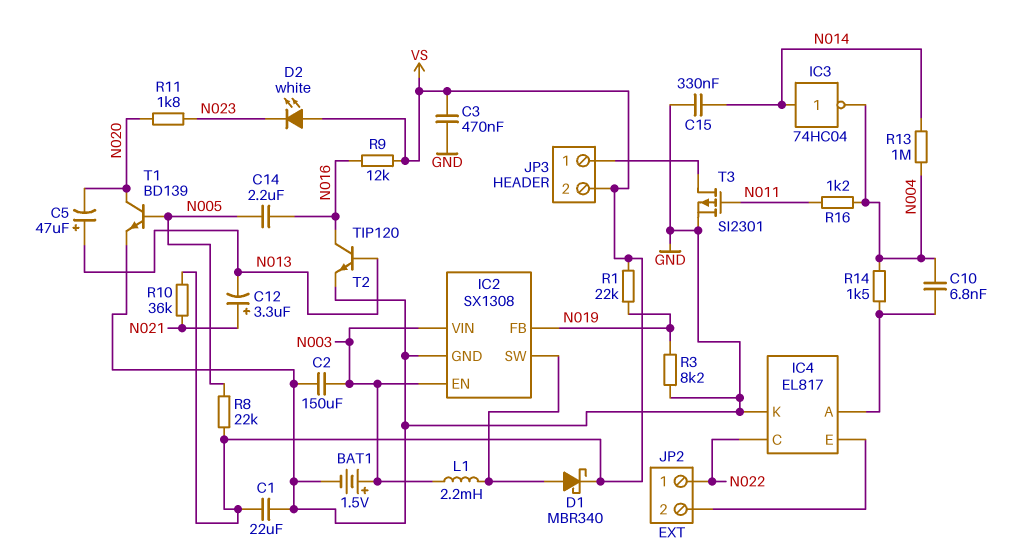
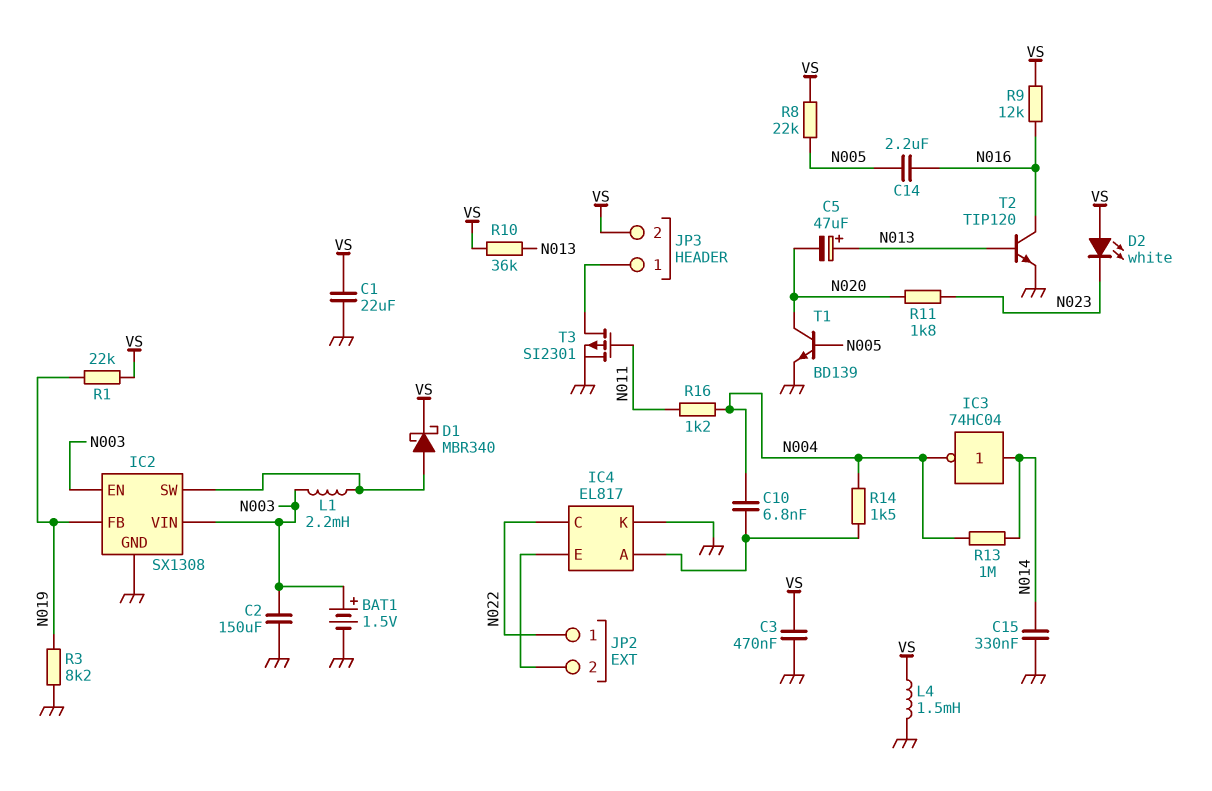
C12: 3.3uF (plus N021, minus N013) -> none
L4: none -> 1.5mH (GND, VS)
R10: 36k (N021, VS) -> 36k (N013, VS)

